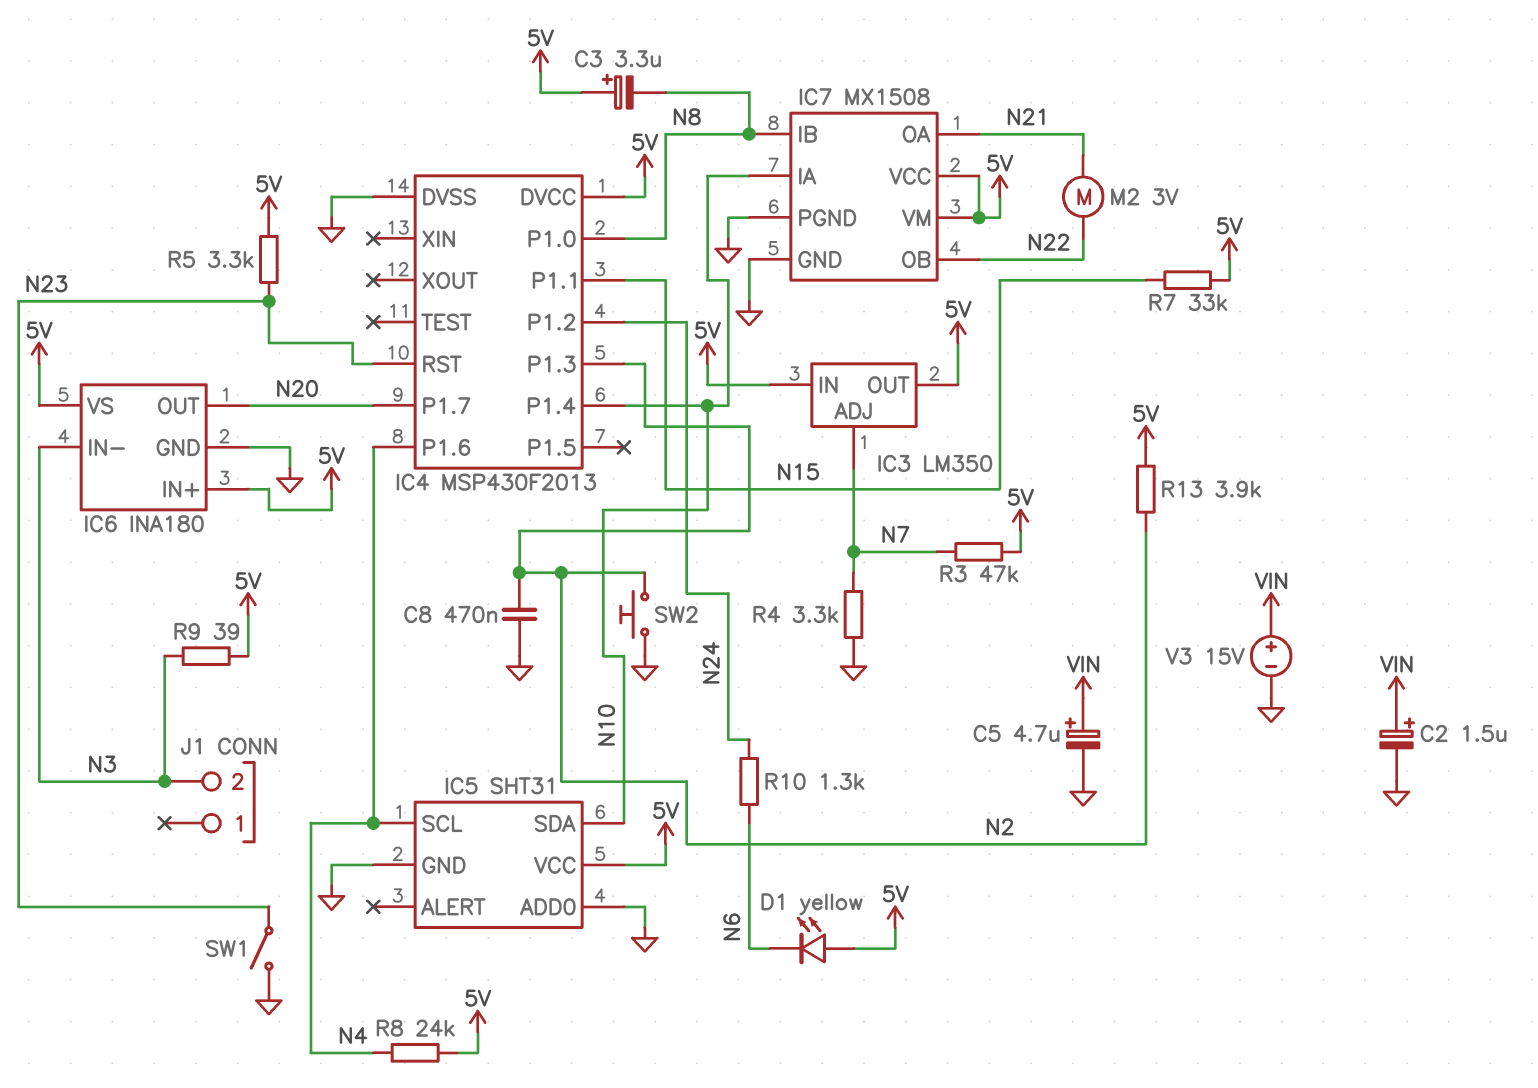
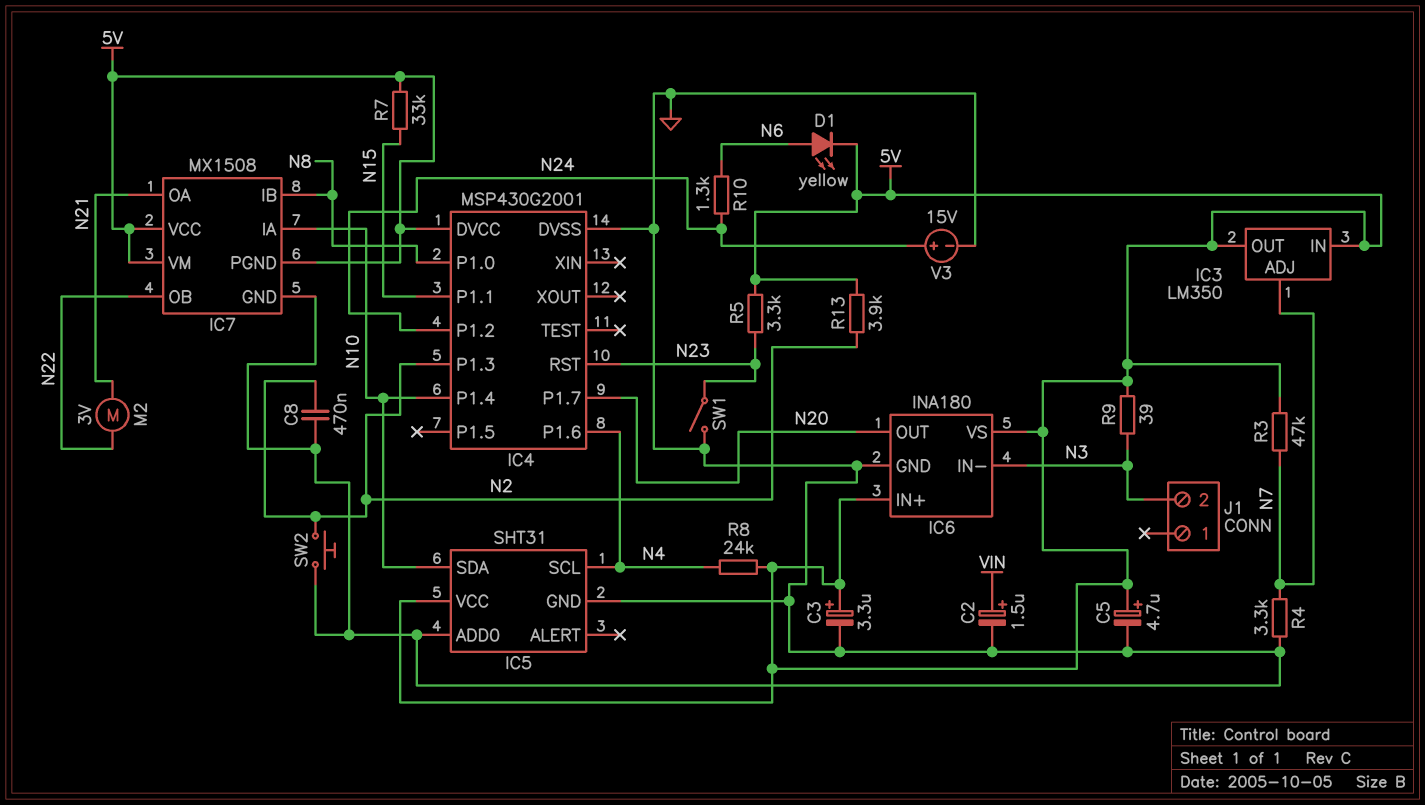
C3: 3.3uF (plus 5V, minus N8) -> 3.3uF (plus 5V, minus GND)
C5: 4.7uF (plus VIN, minus GND) -> 4.7uF (plus 5V, minus GND)
D1: LED yellow (A 5V, K N6) -> LED yellow (A N6, K 5V)
IC4: MSP430F2013 -> MSP430G2001
IC7 pin PGND: GND -> 5V
V3: 15V (plus VIN, minus GND) -> 15V (plus N24, minus GND)

